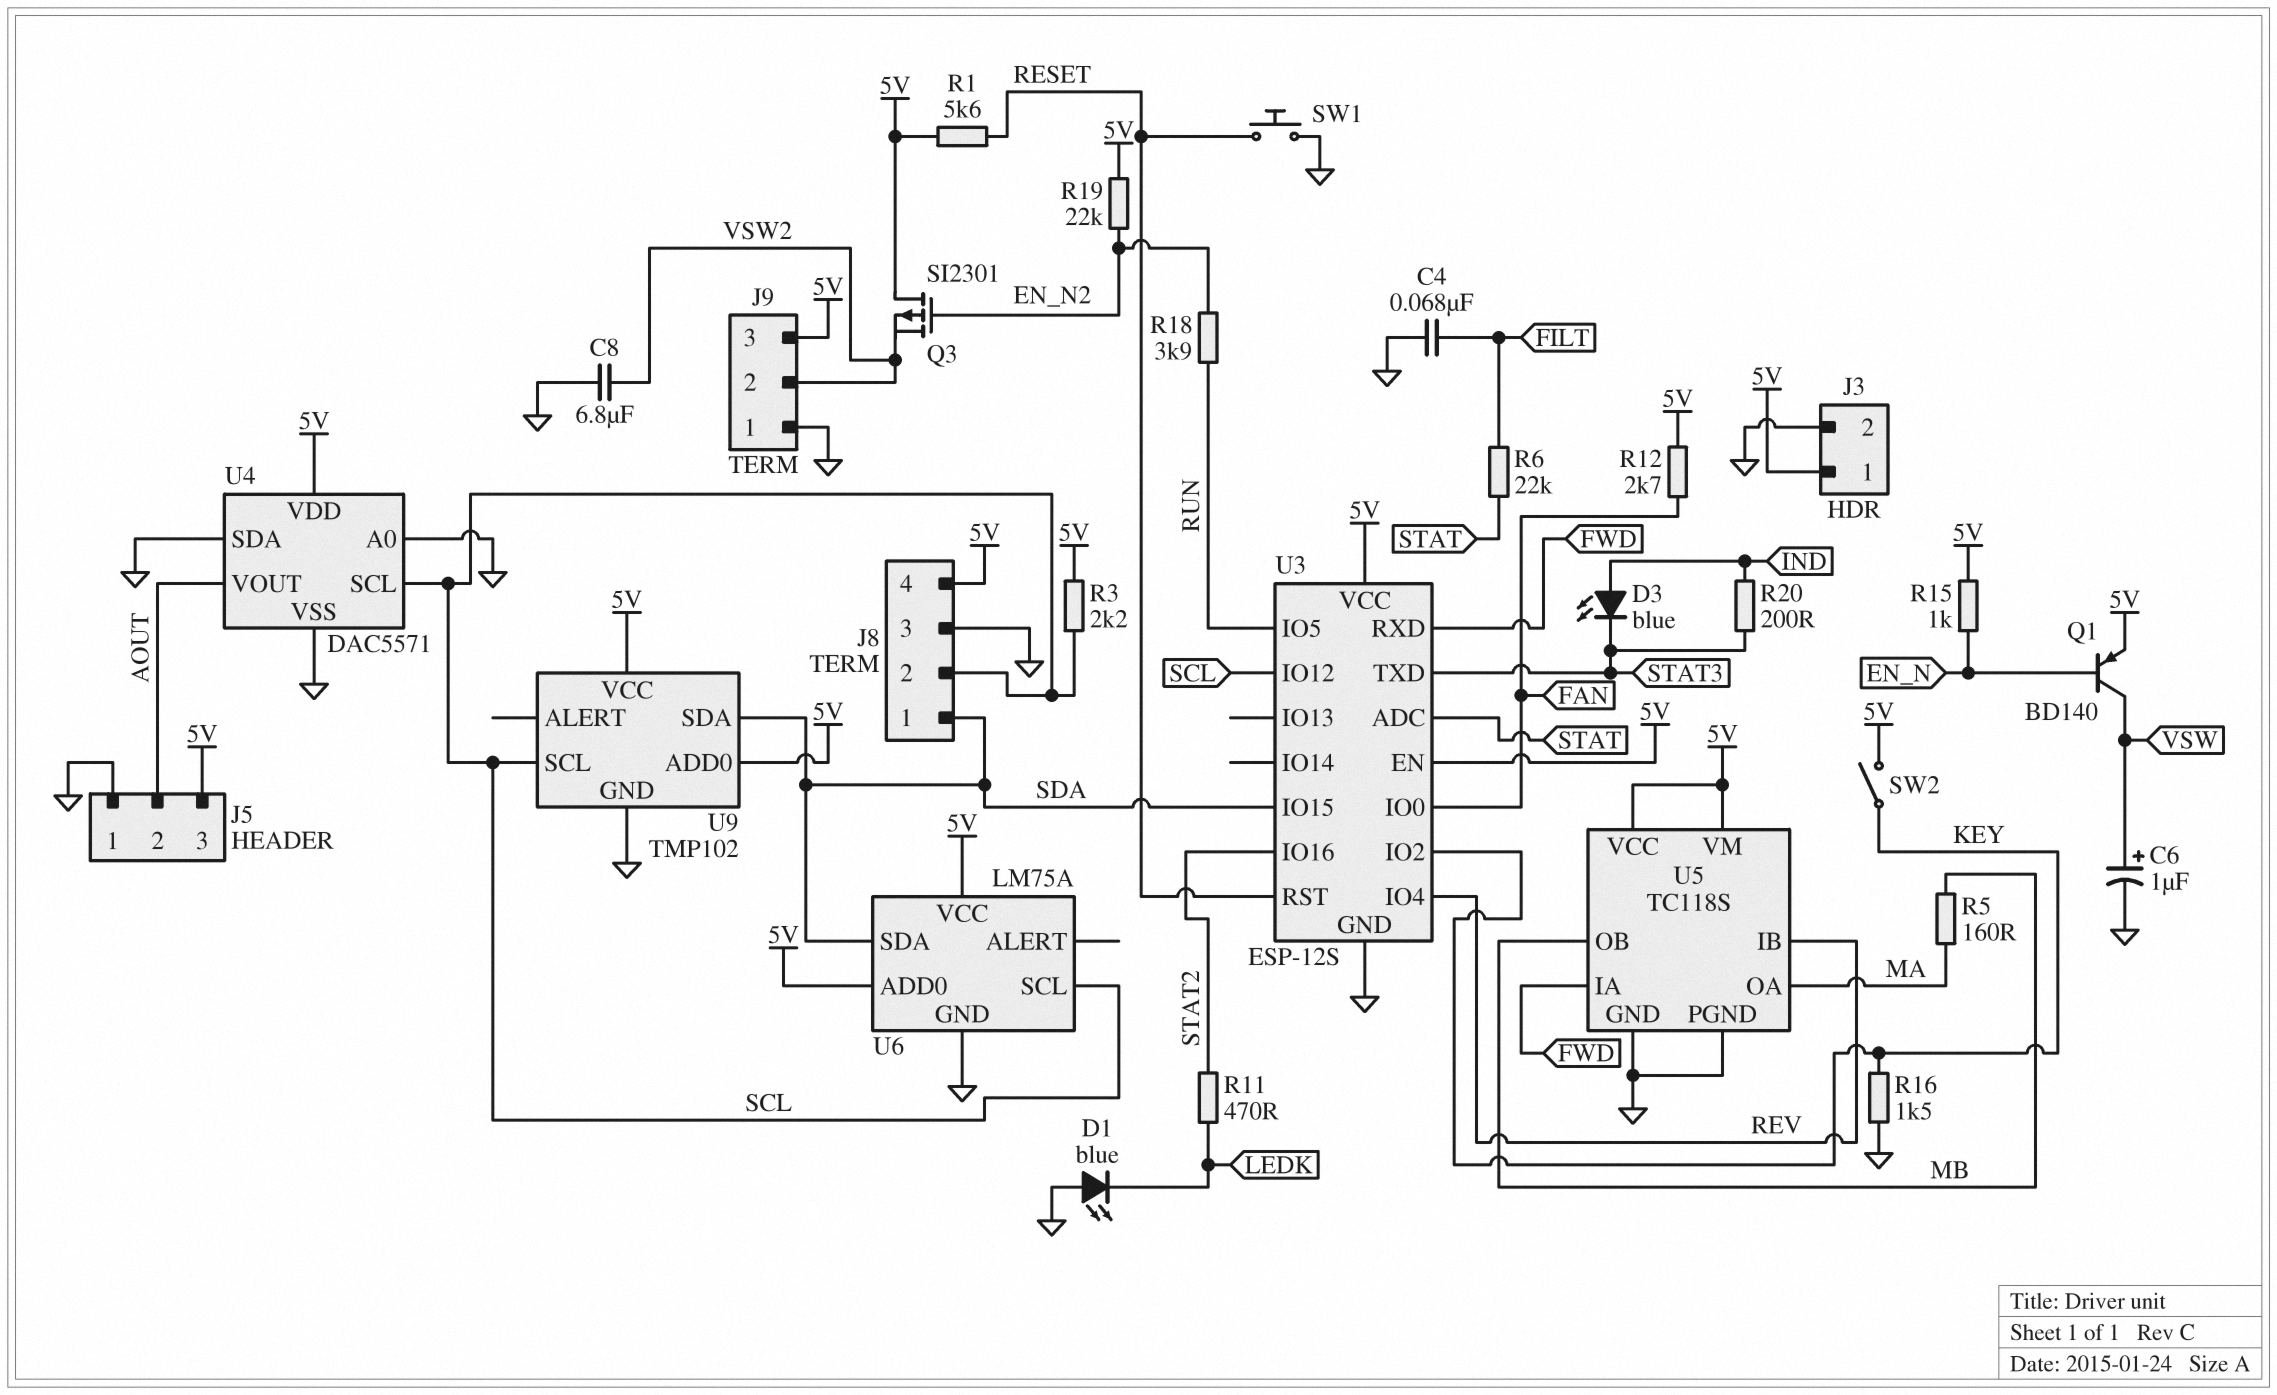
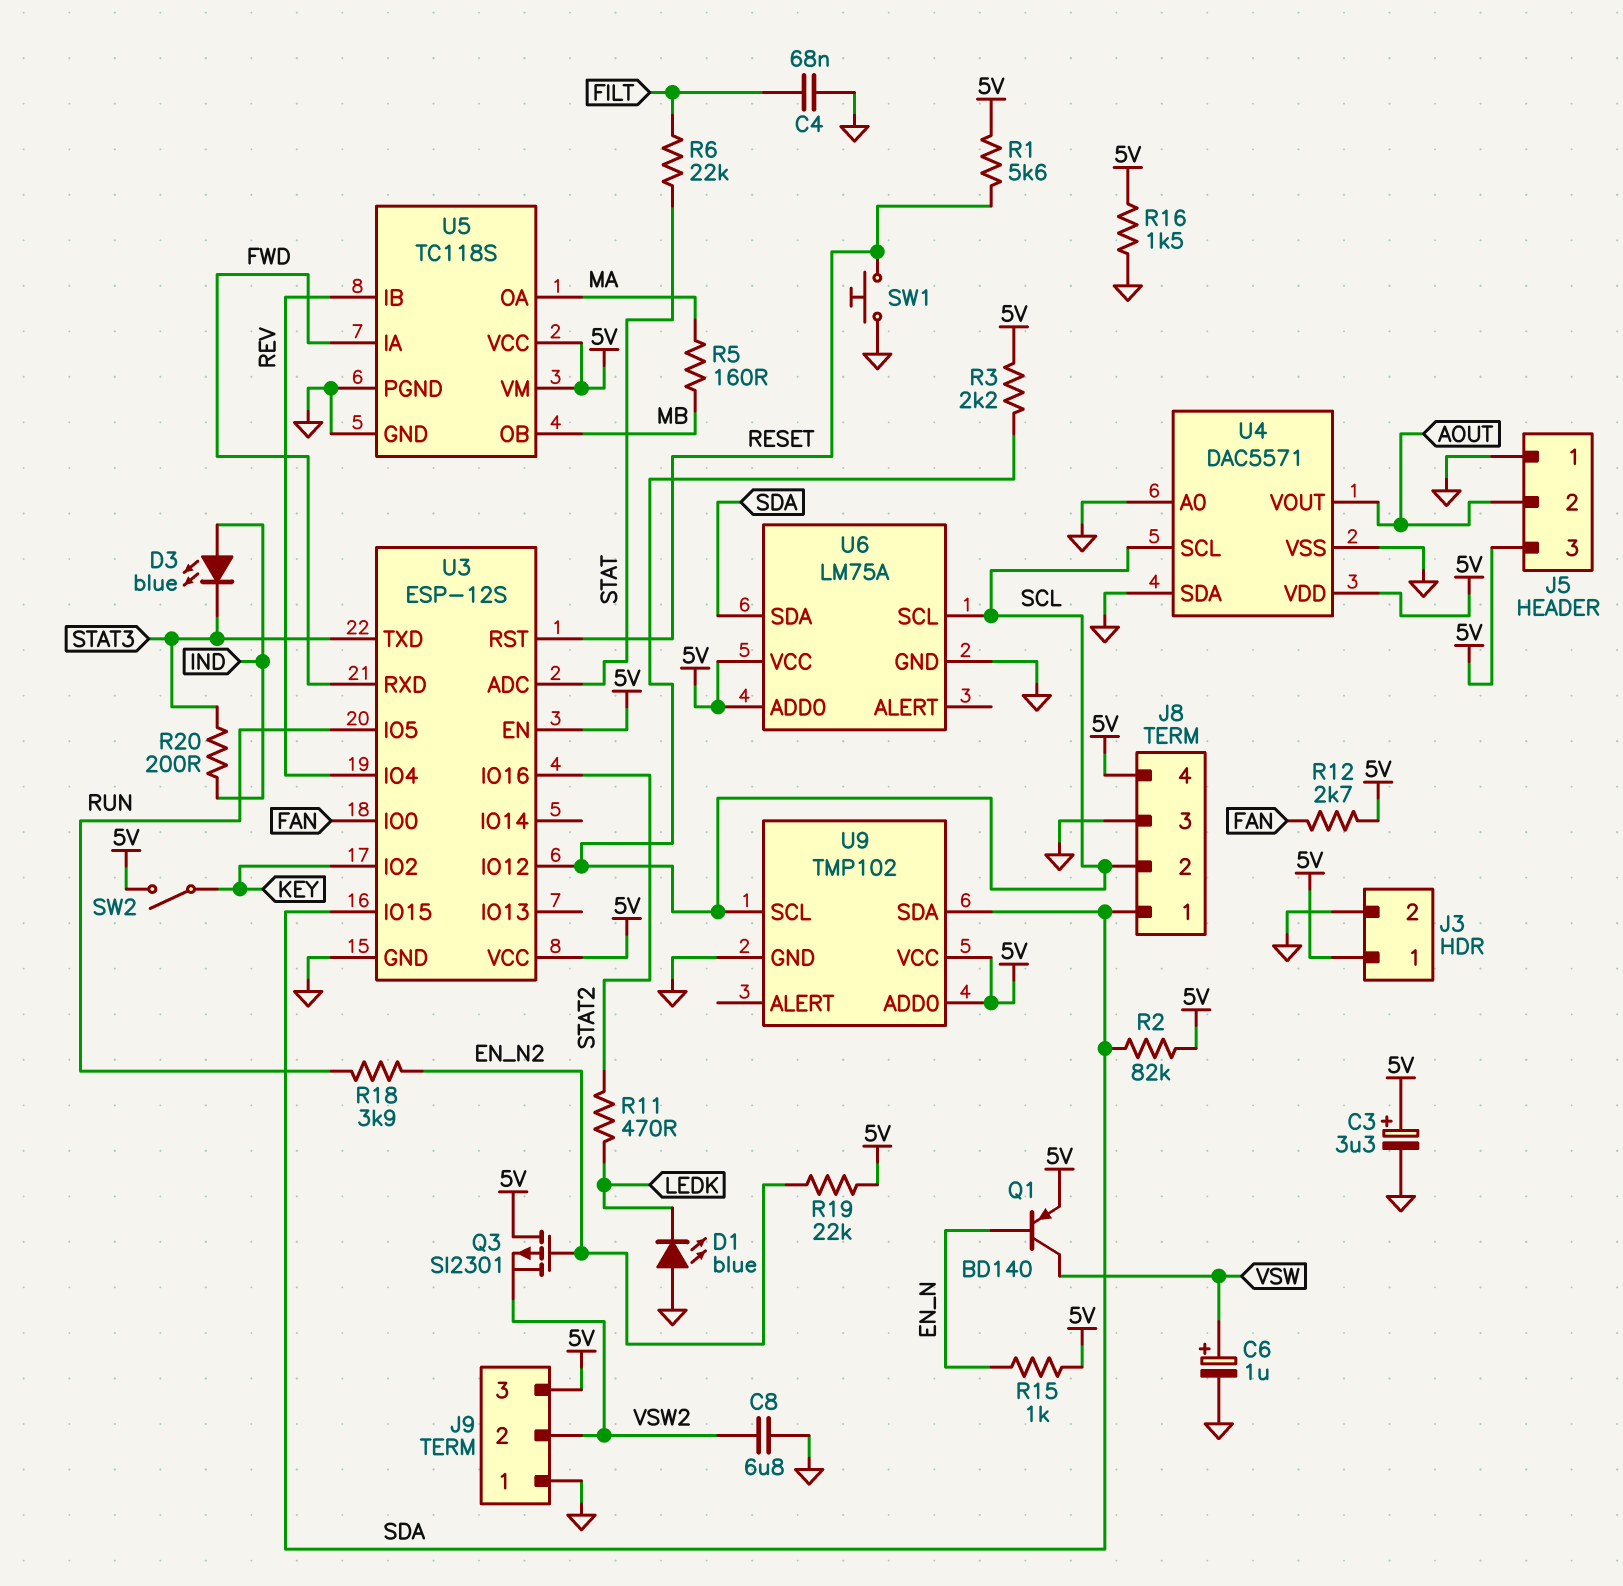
C3: none -> 3.3uF (plus 5V, minus GND)
R2: none -> 82k (5V, SDA)
R16: 1.5k (GND, KEY) -> 1.5k (5V, GND)

